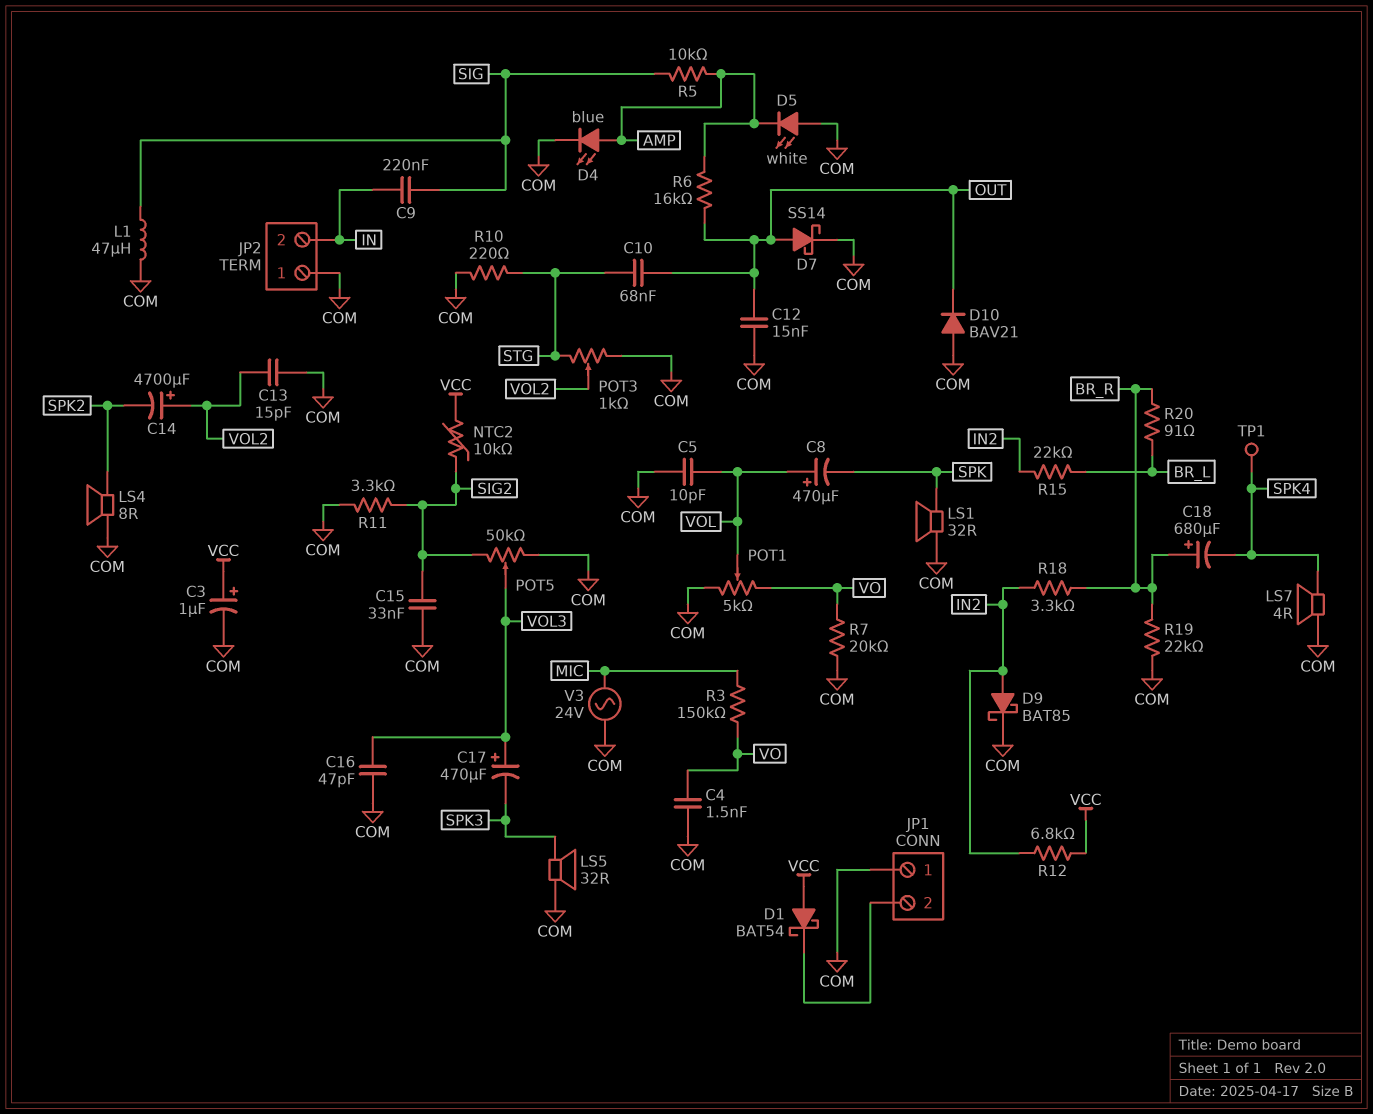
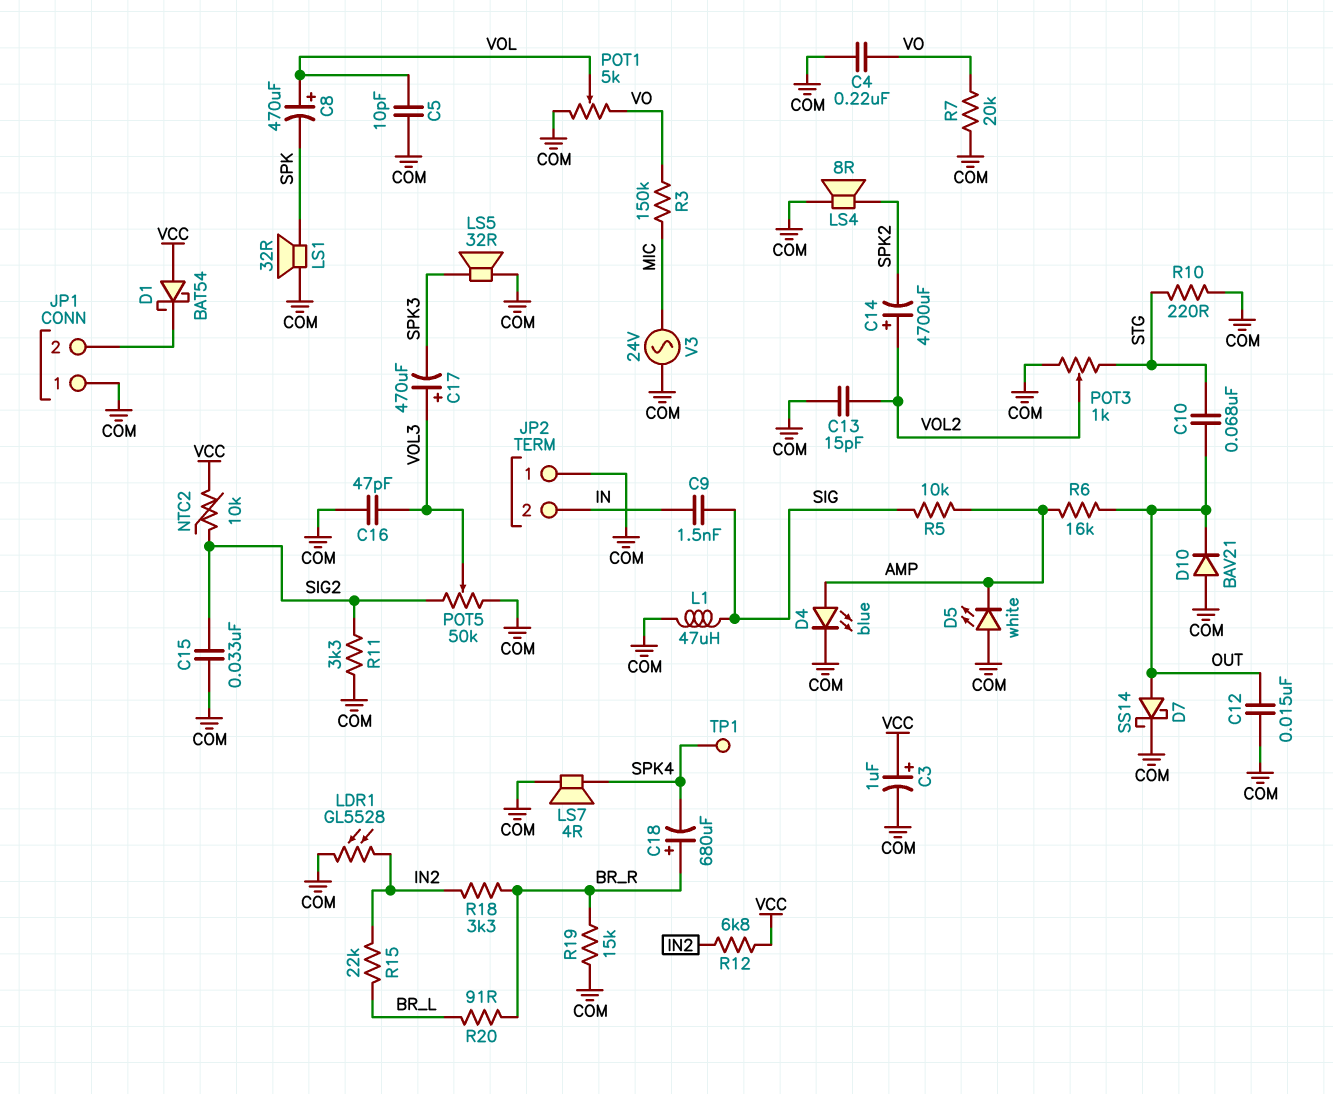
C4: 1.5nF (COM, VO) -> 220nF (COM, VO)
C9: 220nF (IN, SIG) -> 1.5nF (IN, SIG)
D9: schottky BAT85 (A IN2, K COM) -> none
LDR1: none -> GL5528 (COM, IN2)
R19: 22k (BR_R, COM) -> 15k (BR_R, COM)

